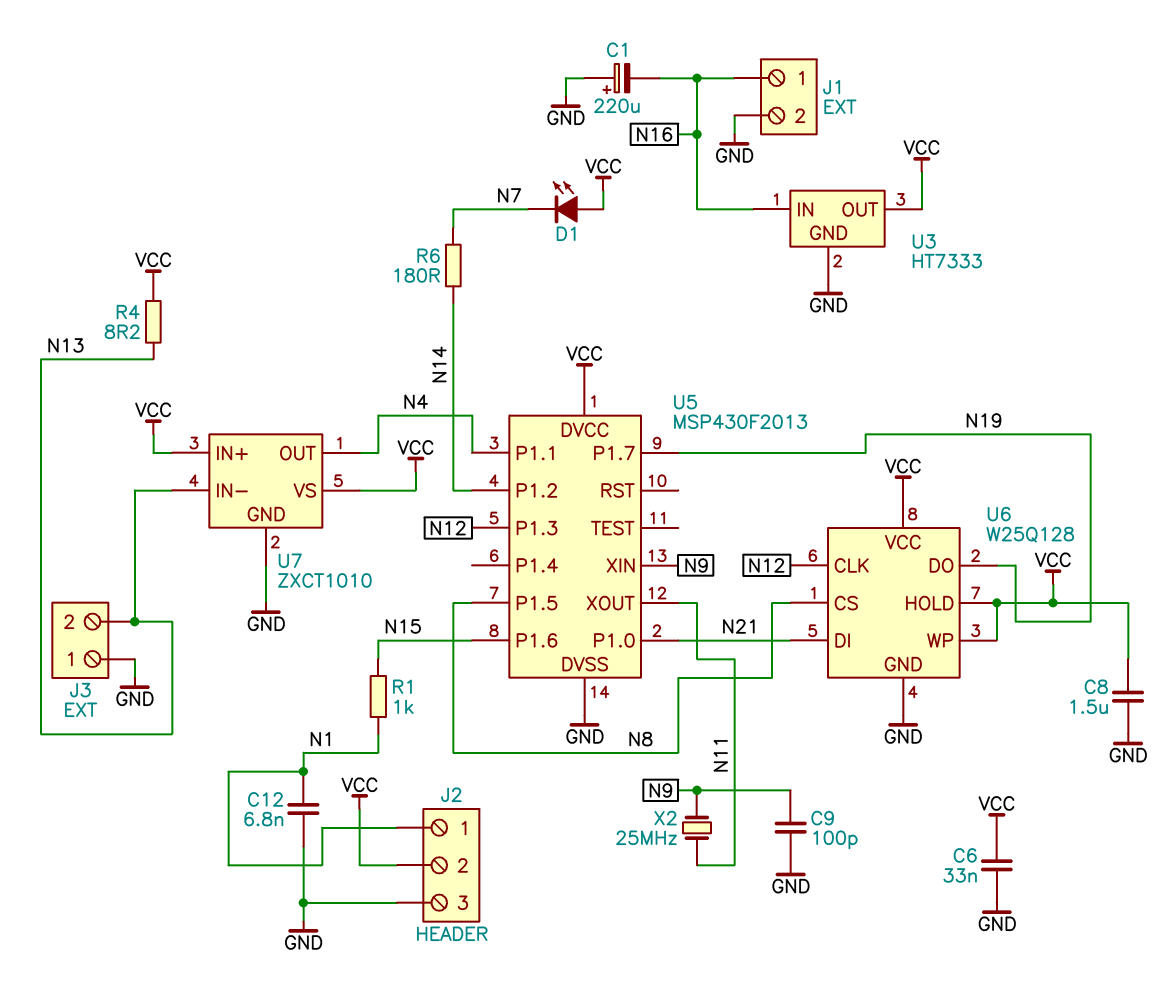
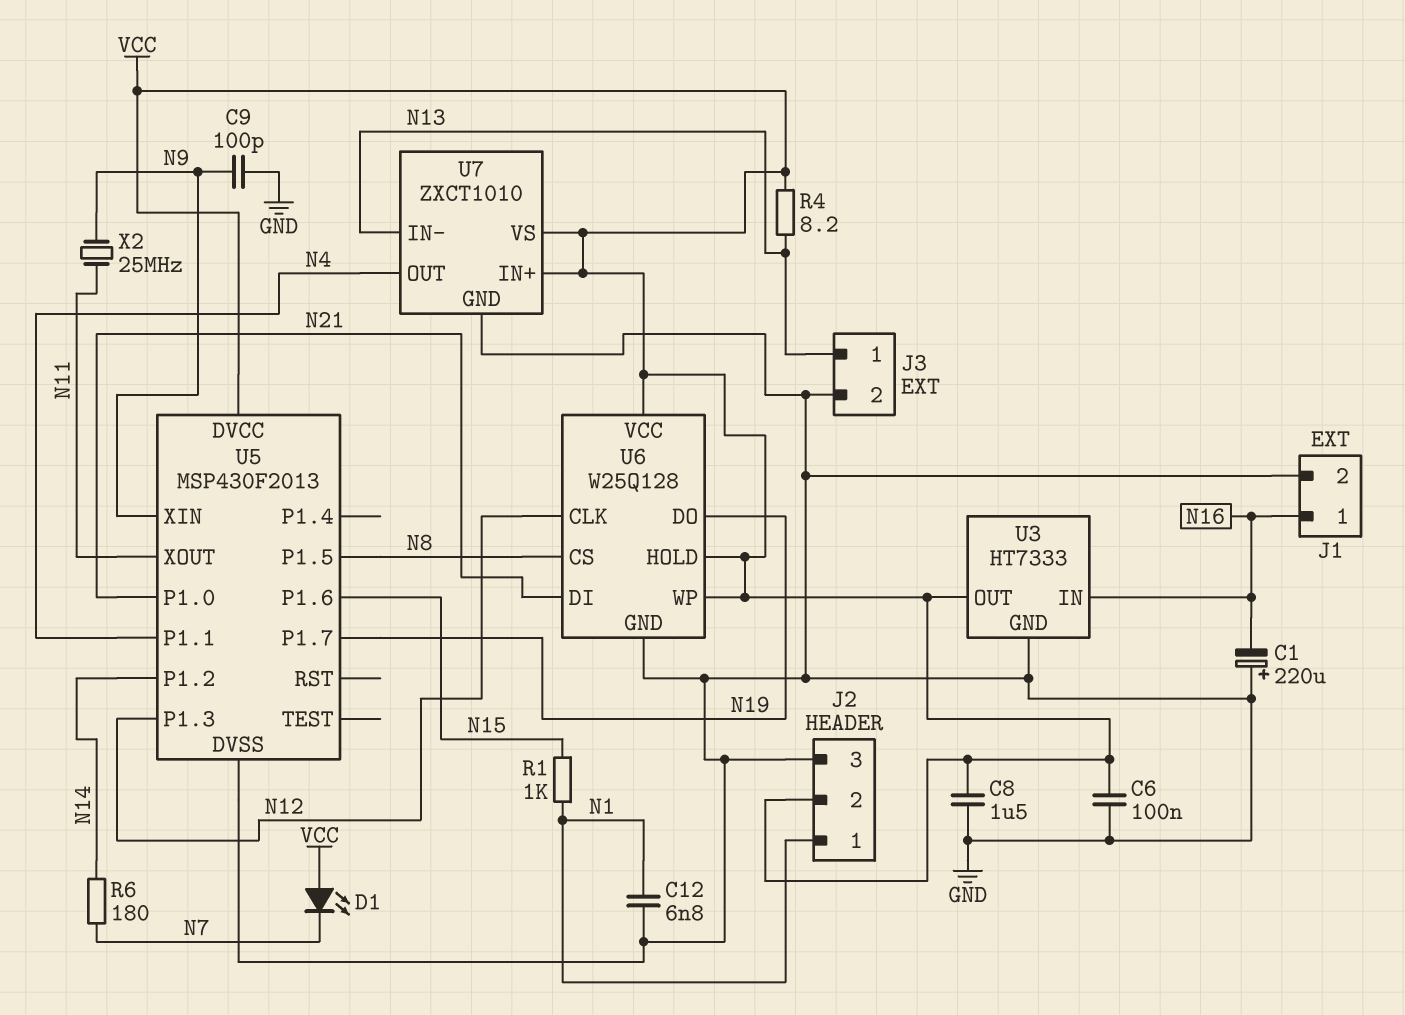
C6: 33nF (GND, VCC) -> 100nF (GND, VCC)
J3 pin 1: GND -> N13
J3 pin 2: N13 -> GND

